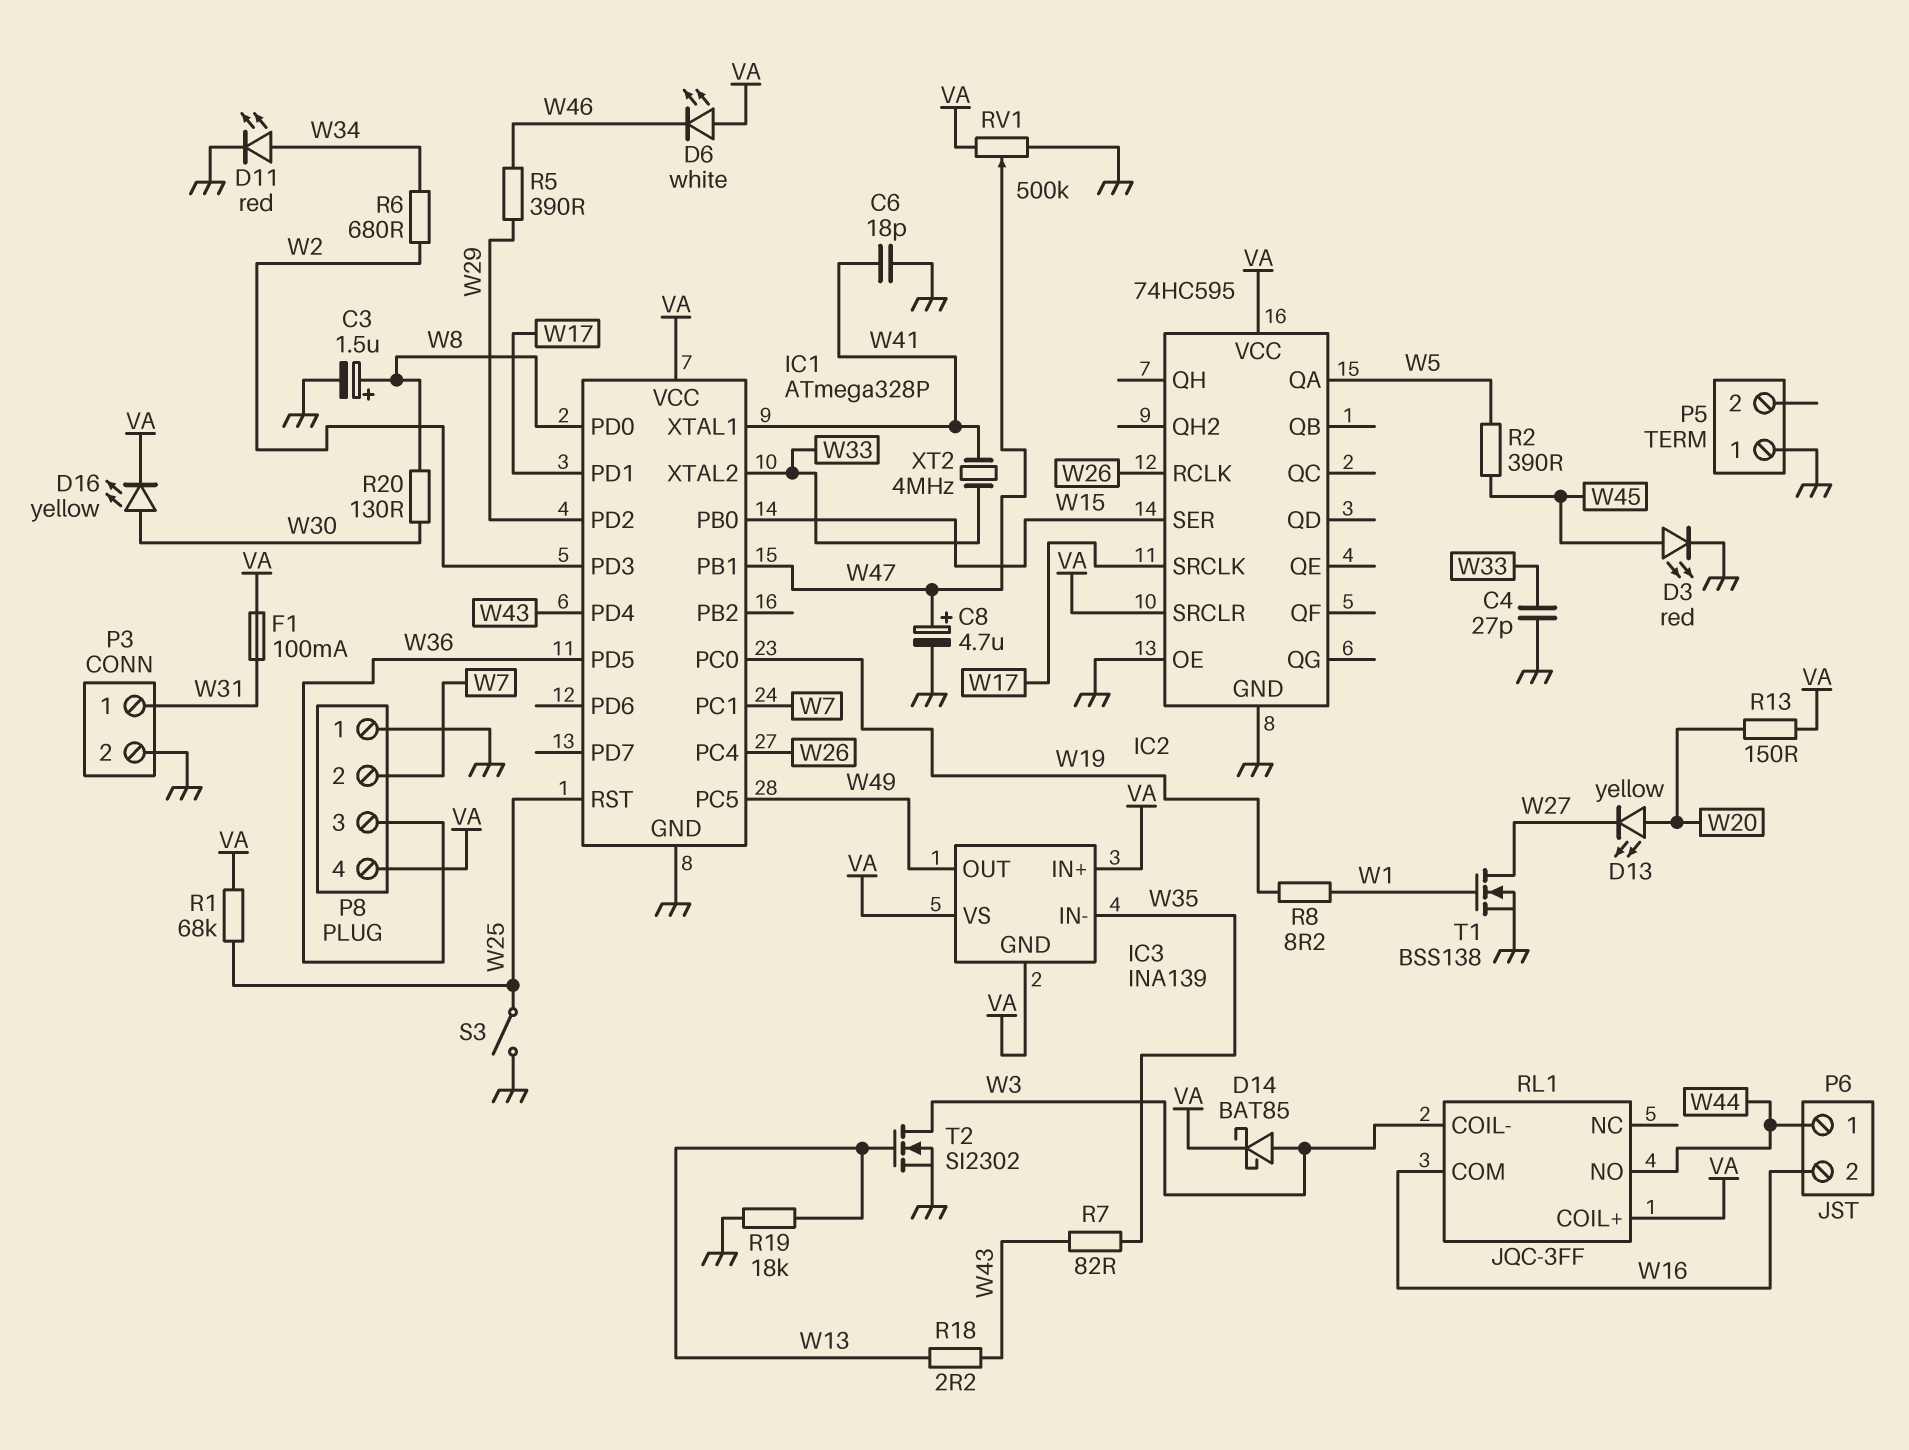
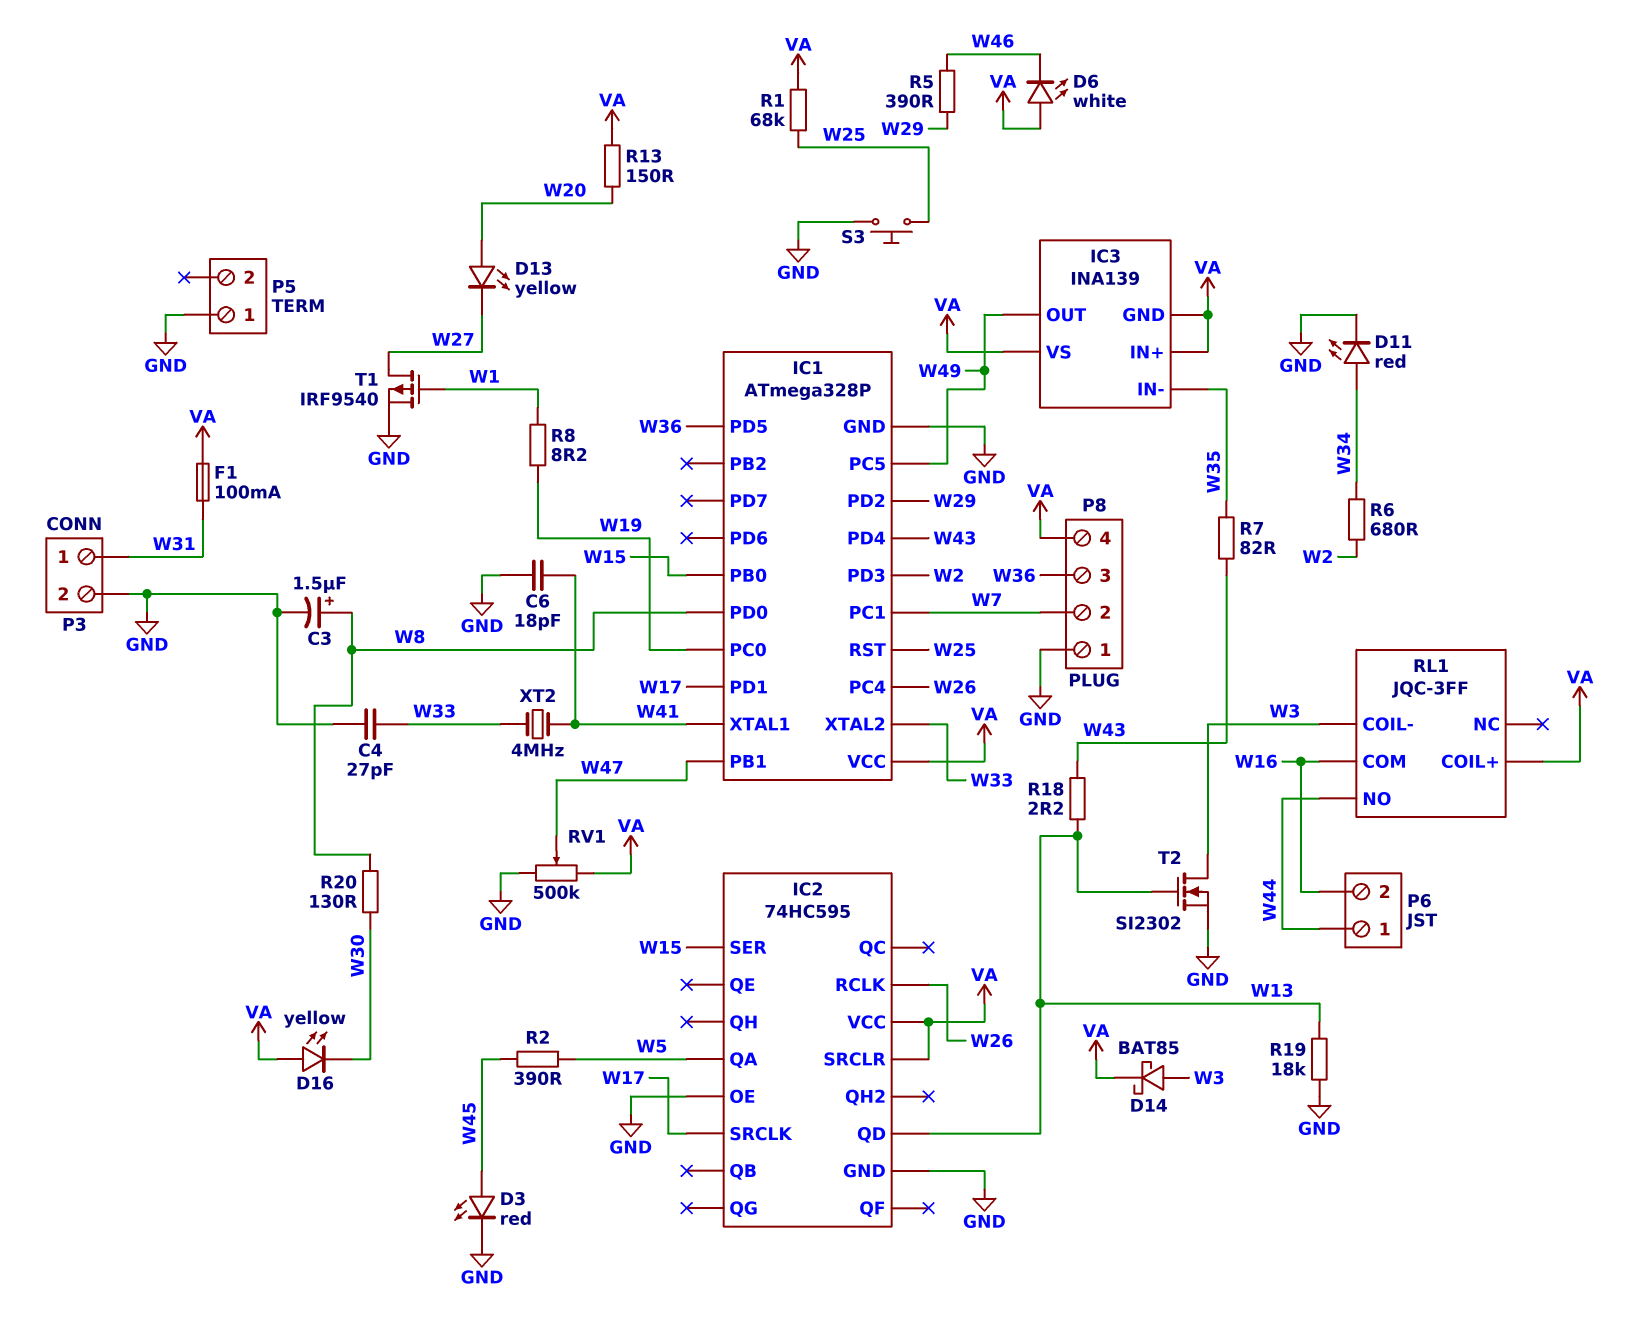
C8: 4.7uF (plus W47, minus GND) -> none
D16: LED yellow (A W30, K VA) -> LED yellow (A VA, K W30)
IC2 pin QD: none -> W13
S3: switch (GND, W25) -> button (GND, W25)
T1: NMOS BSS138 (G W1, D W27, S GND) -> PMOS IRF9540 (G W1, D W27, S GND)

